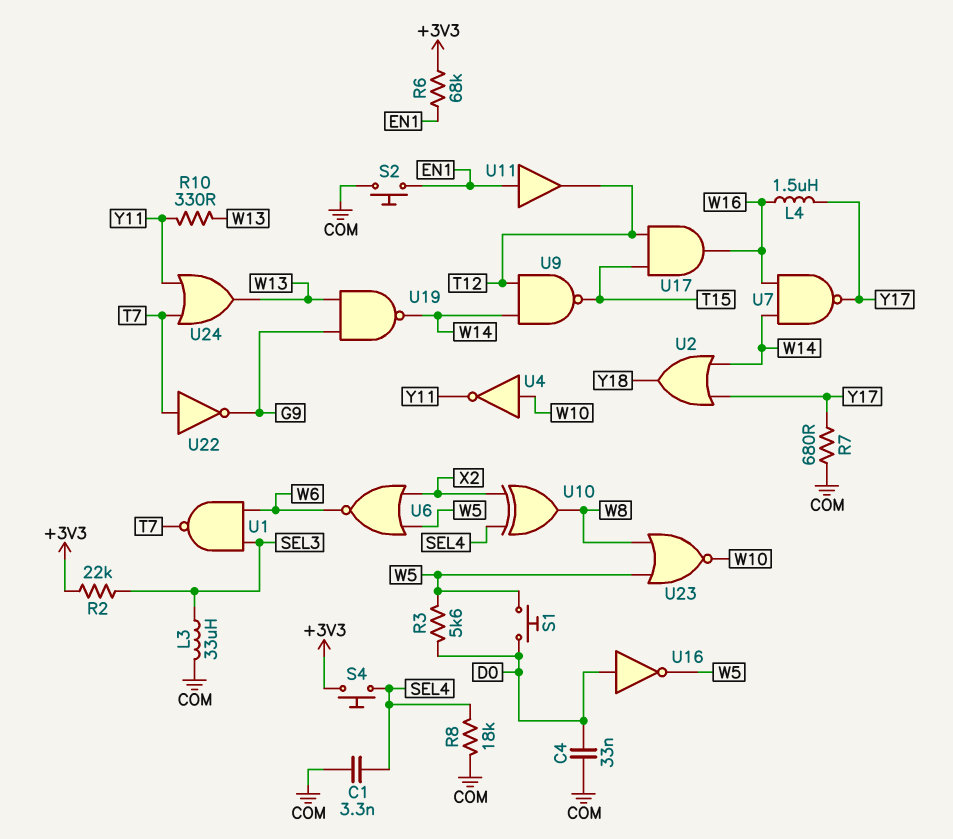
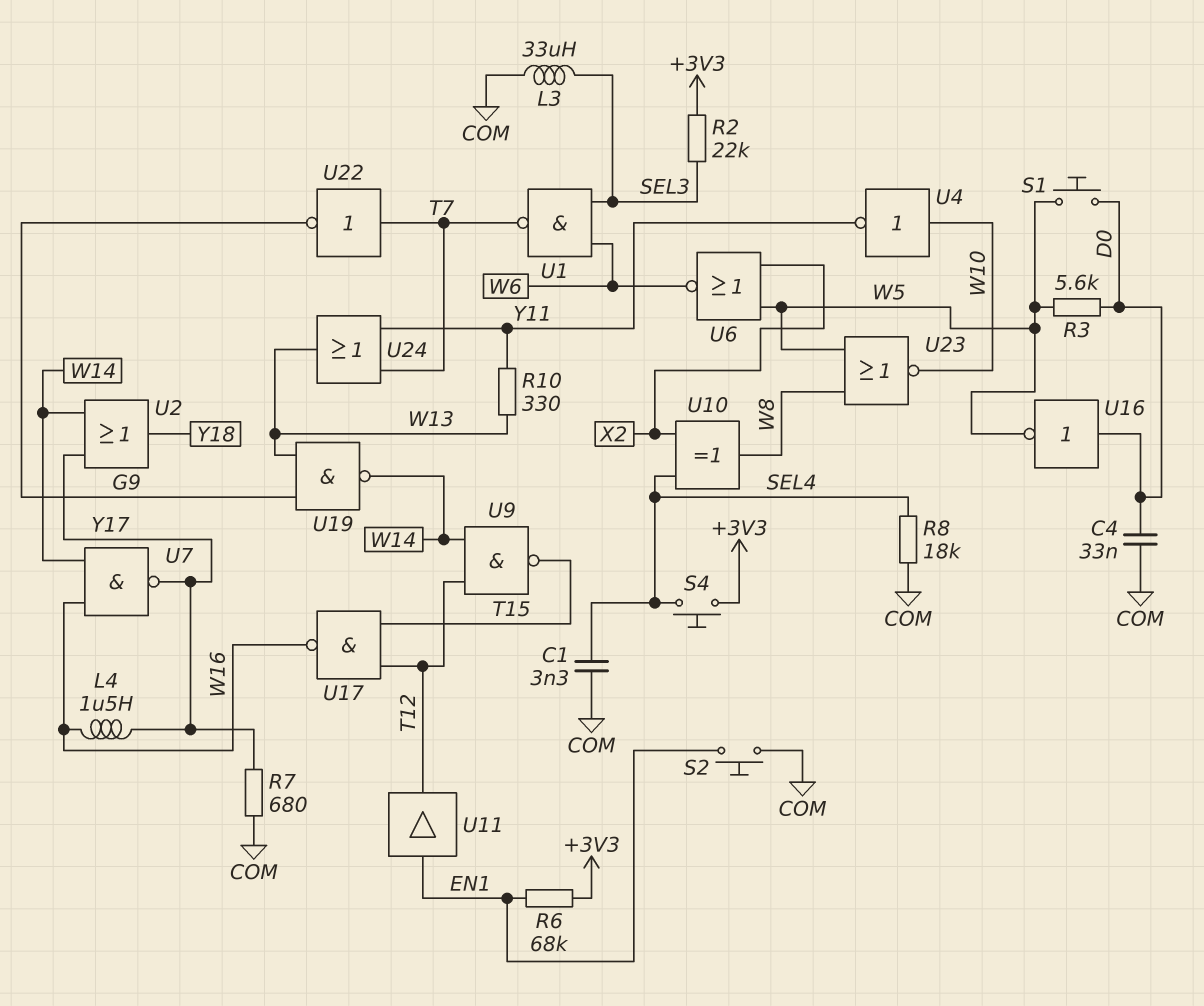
U17: AND (in T12, in T15, out W16) -> NAND (in T12, in T15, out W16)

